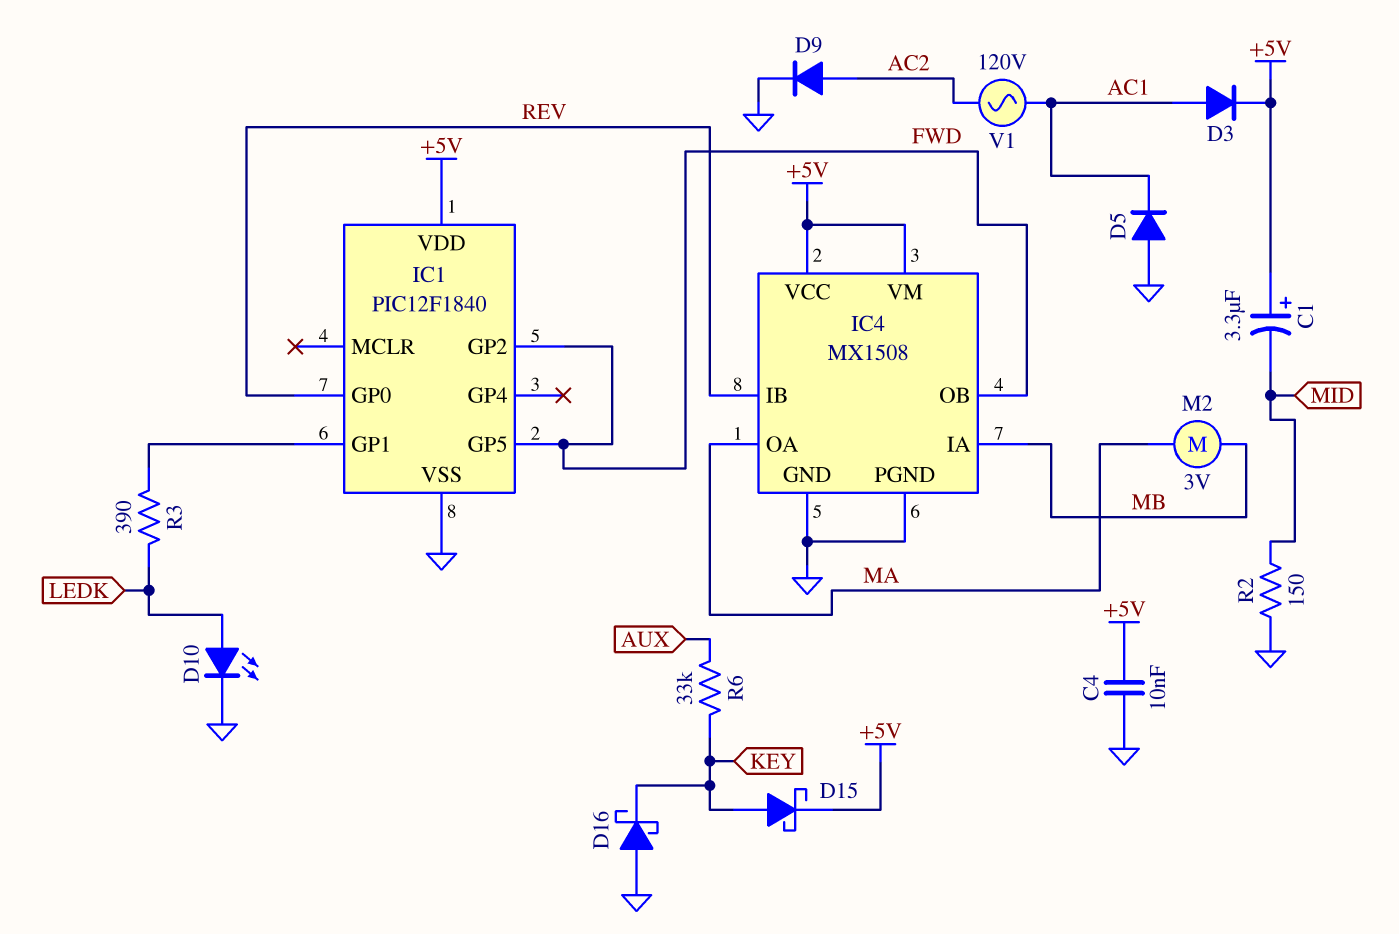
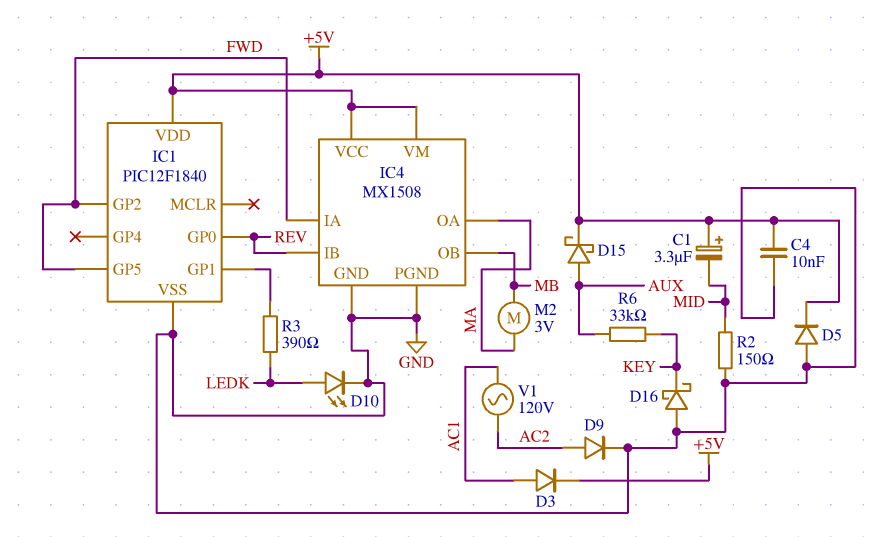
D5: diode (A GND, K AC1) -> diode (A GND, K +5V)
D15: schottky (A KEY, K +5V) -> schottky (A AUX, K +5V)
IC4 pin IA: MB -> FWD
IC4 pin OB: FWD -> MB

